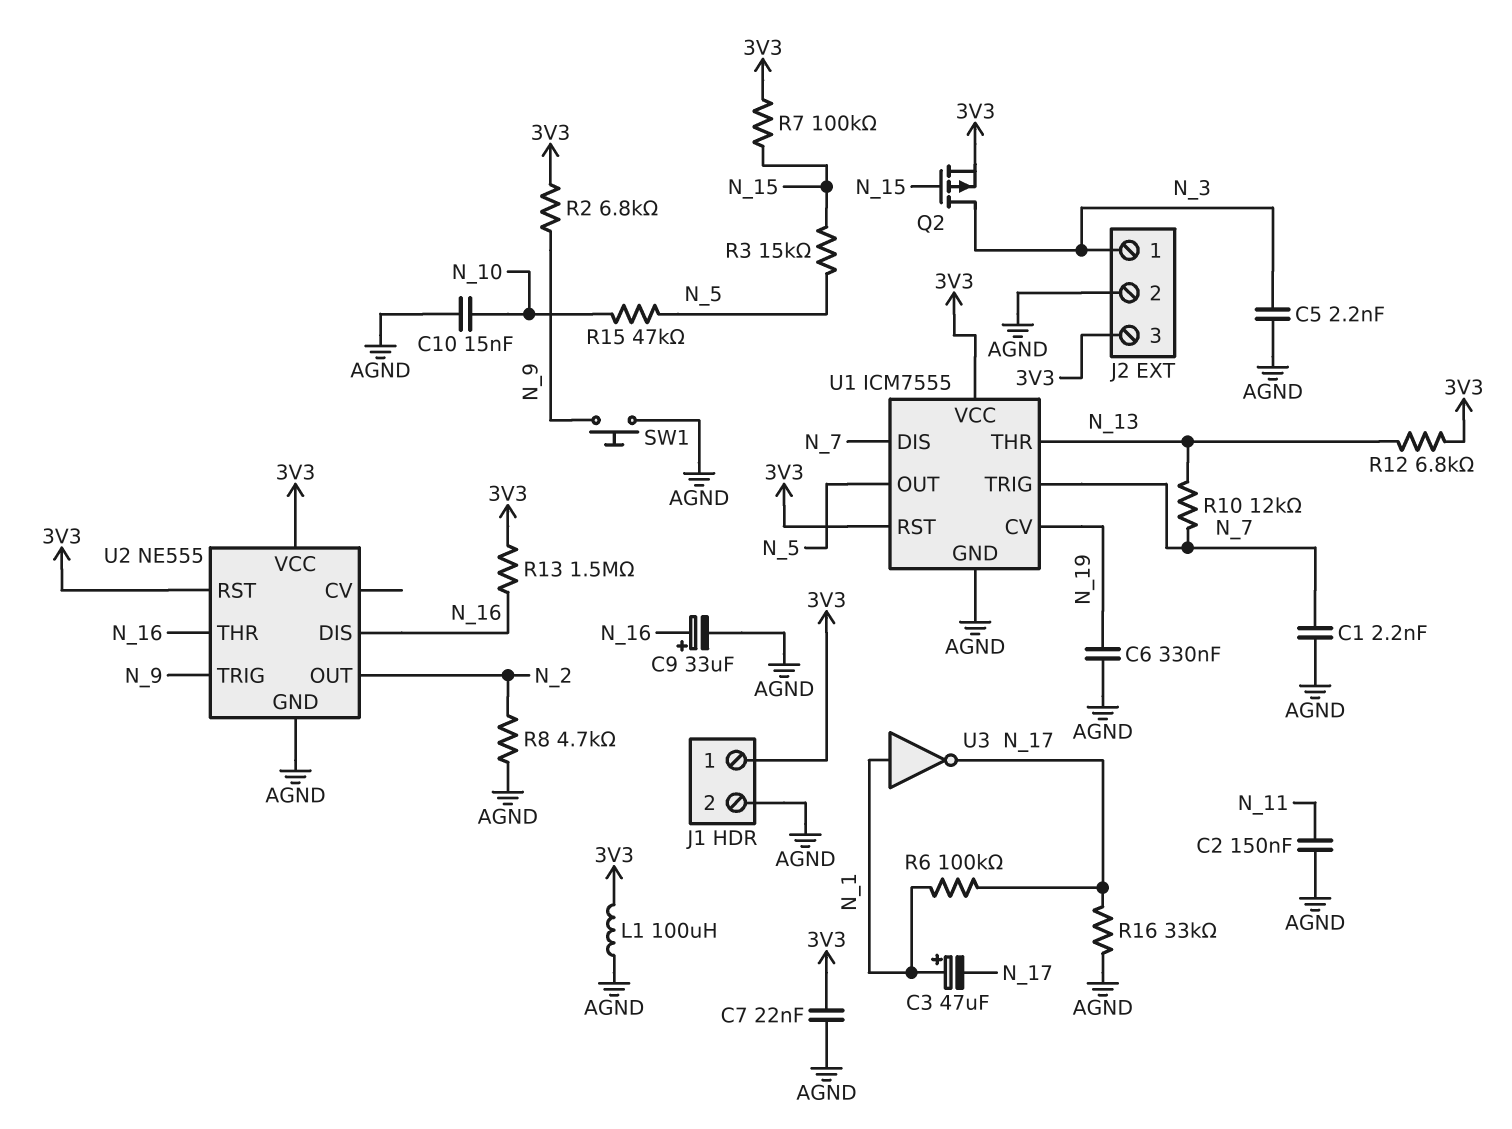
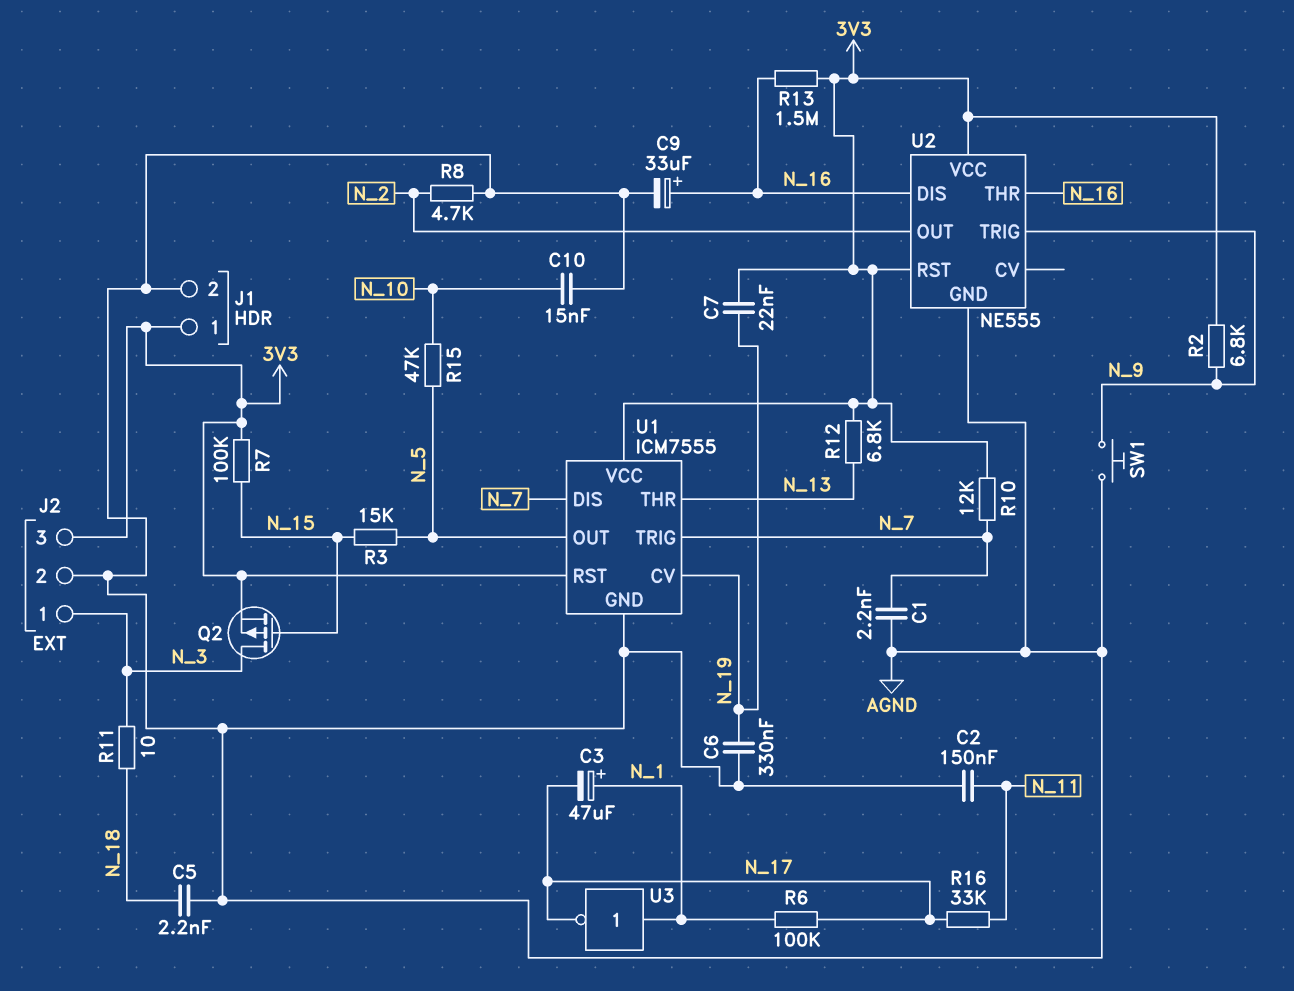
C5: 2.2nF (AGND, N_3) -> 2.2nF (AGND, N_18)
C7: 22nF (3V3, AGND) -> 22nF (3V3, N_19)
L1: 100uH (3V3, AGND) -> none
R10: 12k (N_7, N_13) -> 12k (3V3, N_7)
R11: none -> 10 (N_3, N_18)
R16: 33k (AGND, N_17) -> 33k (N_11, N_17)

